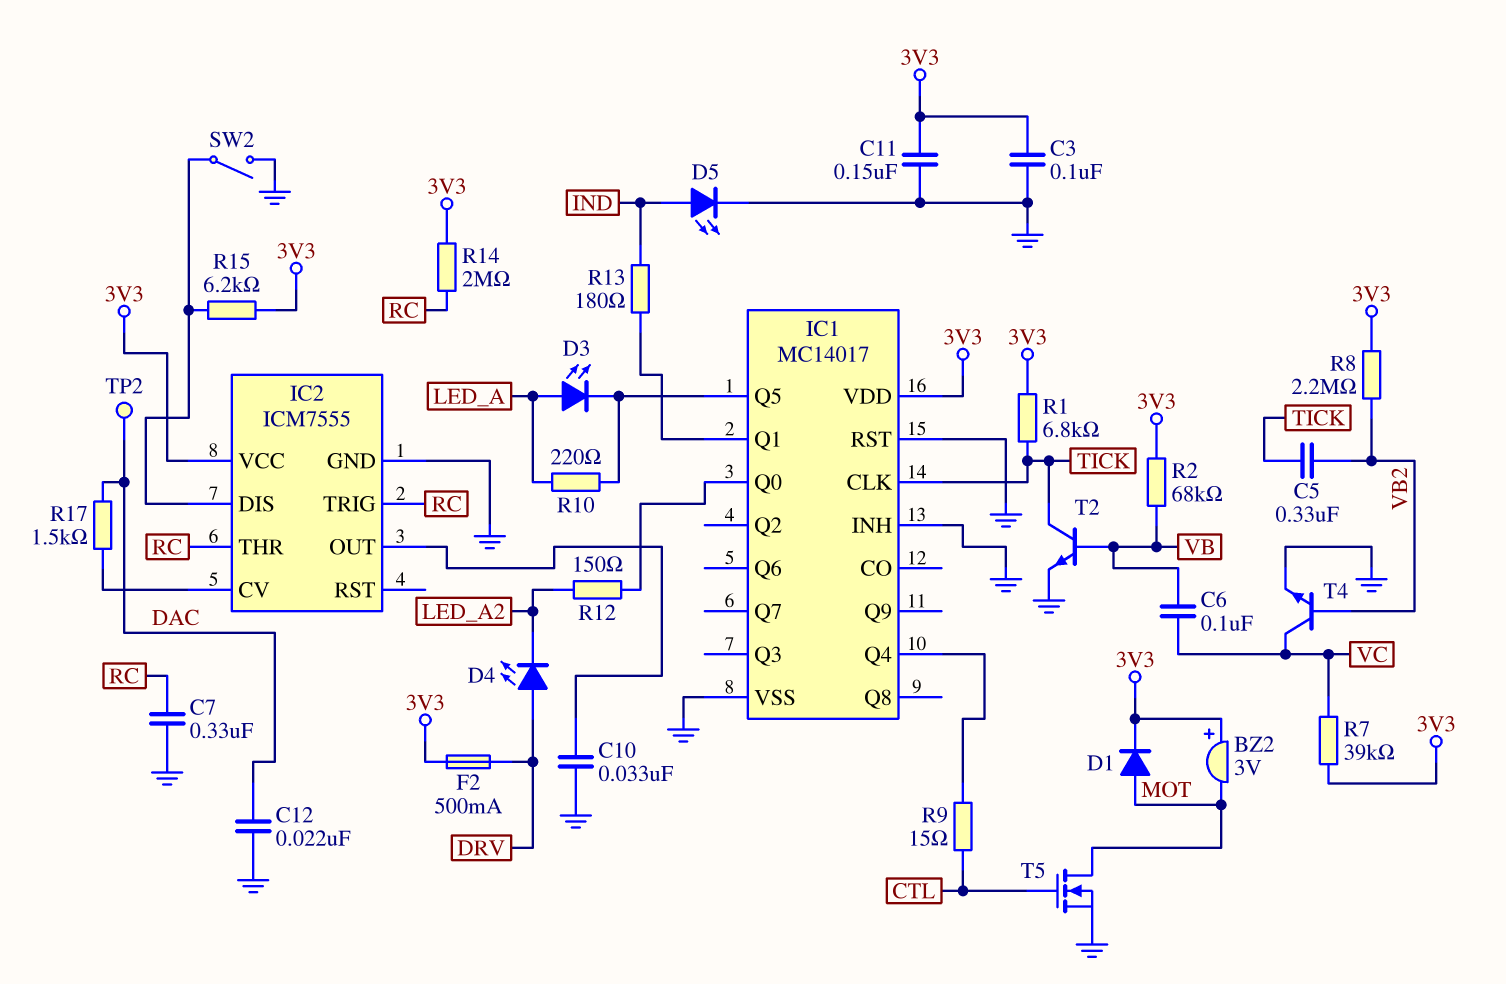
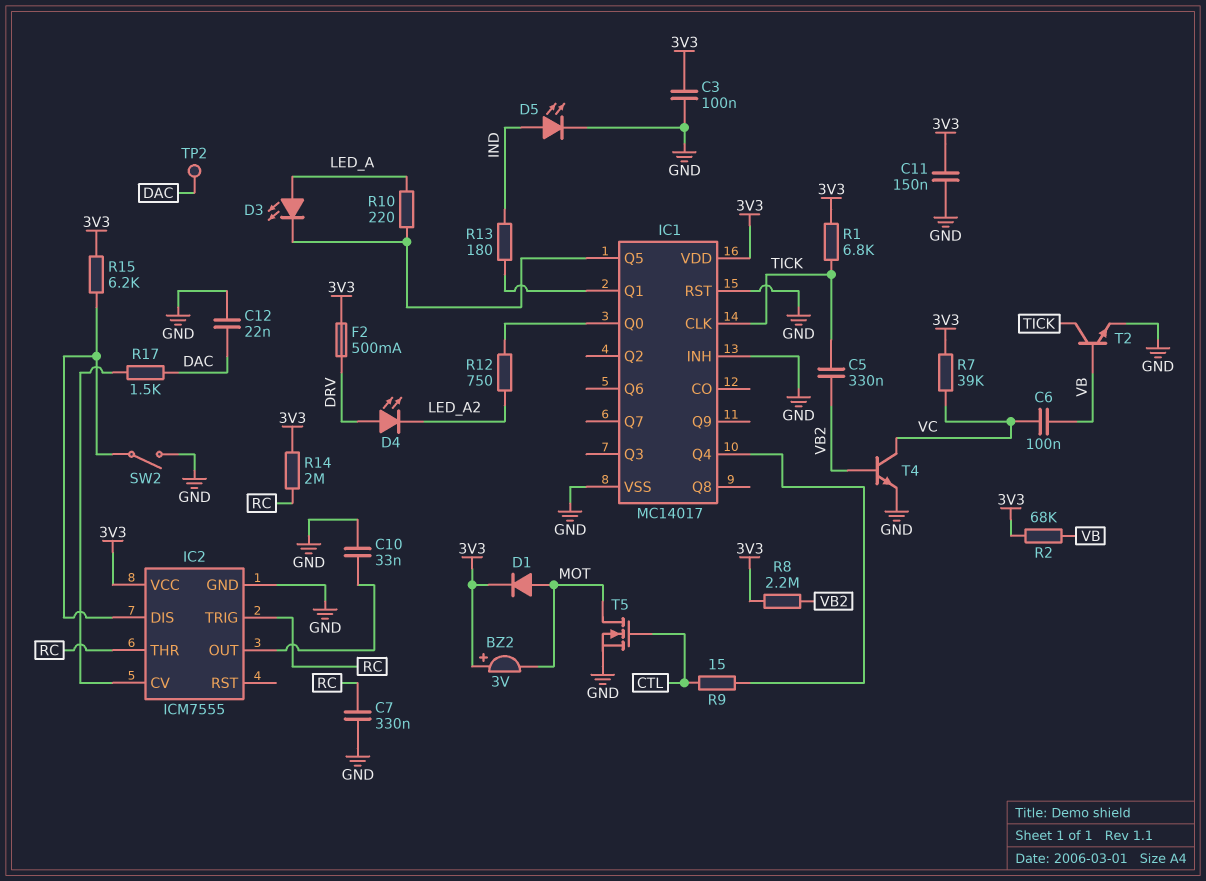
R12: 150 (IC1/Q0, LED_A2) -> 750 (IC1/Q0, LED_A2)

